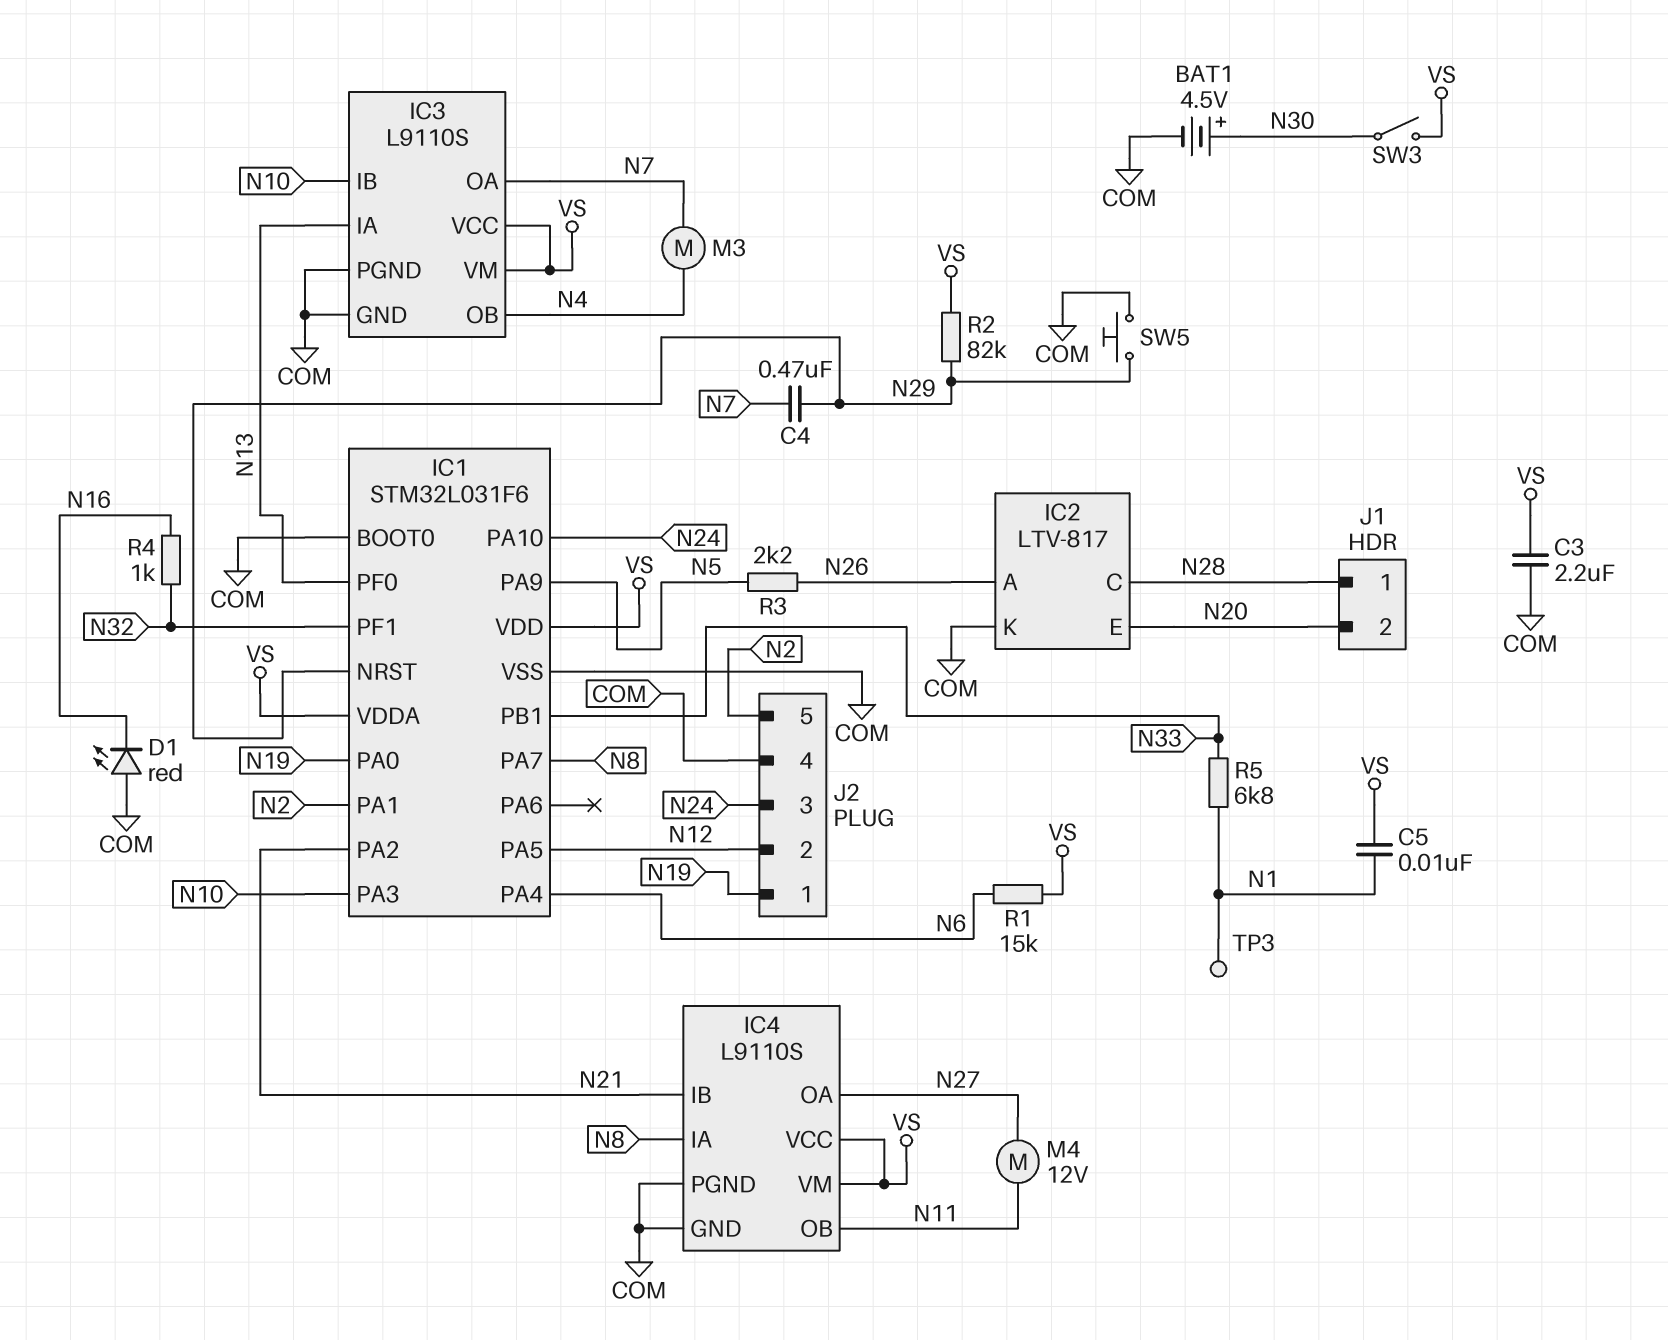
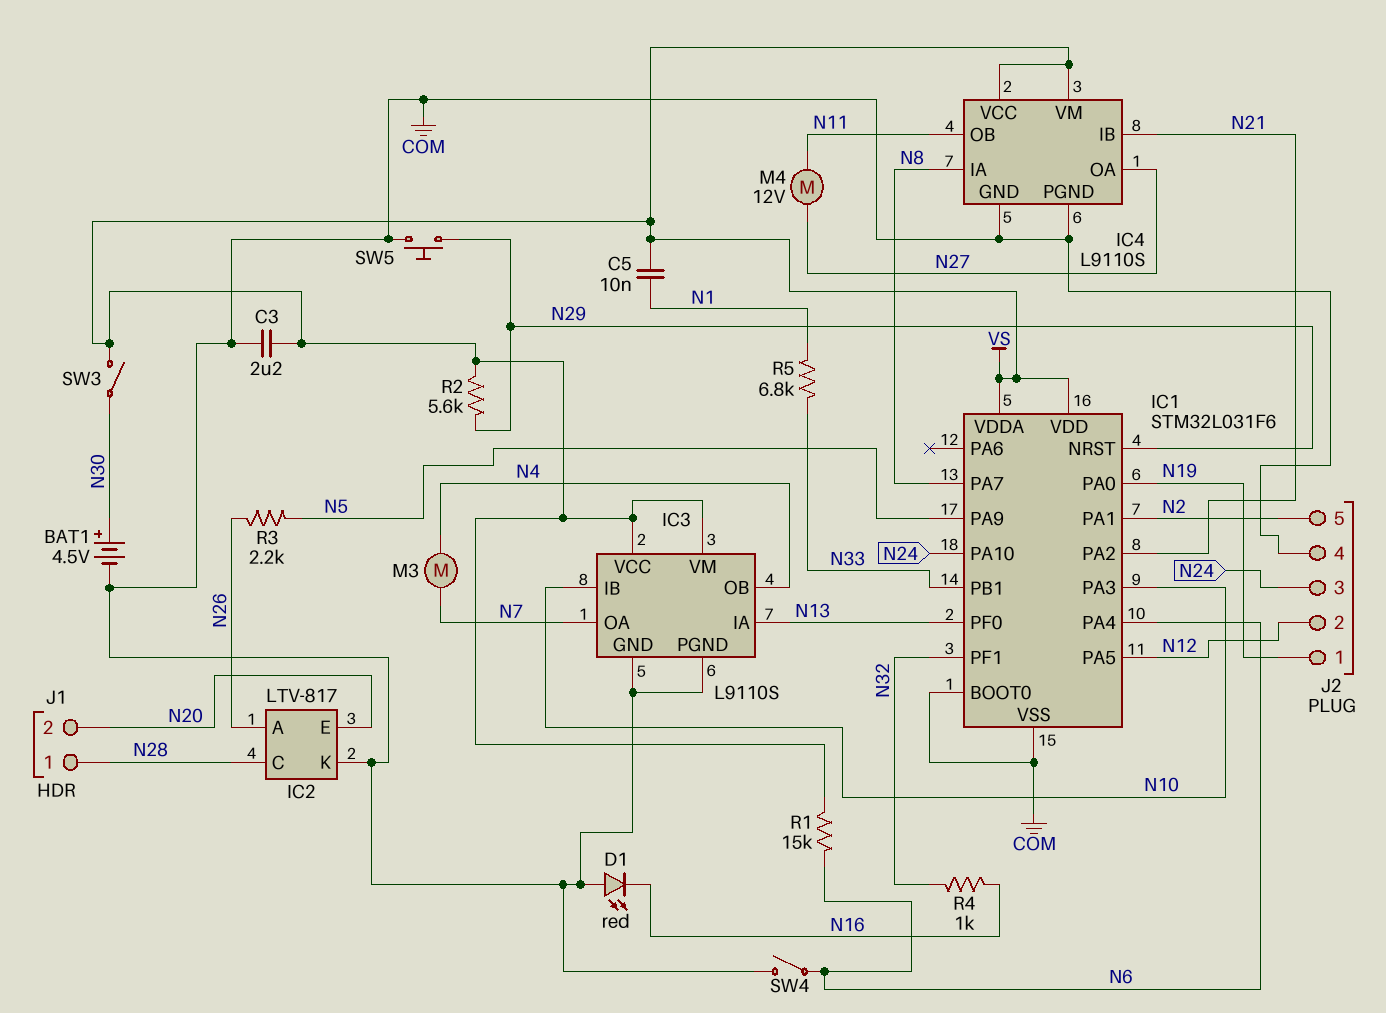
C4: 470nF (N7, N29) -> none
R2: 82k (N29, VS) -> 5.6k (N29, VS)
SW4: none -> switch (COM, N6)
TP3: test point (N1) -> none

